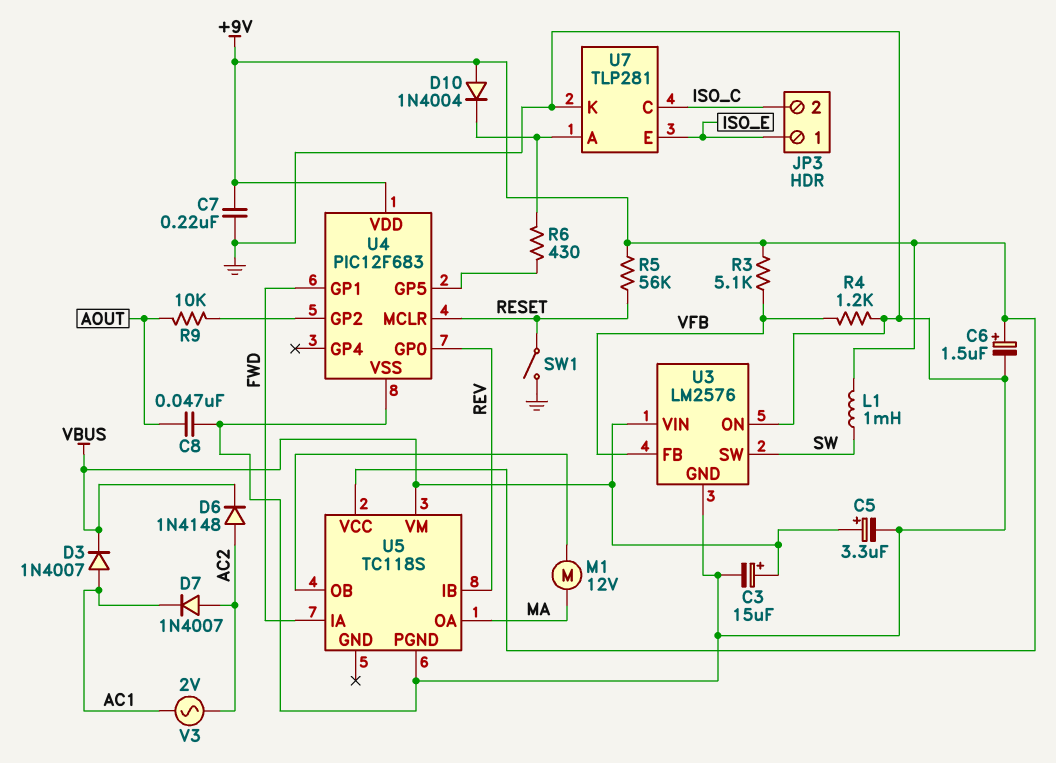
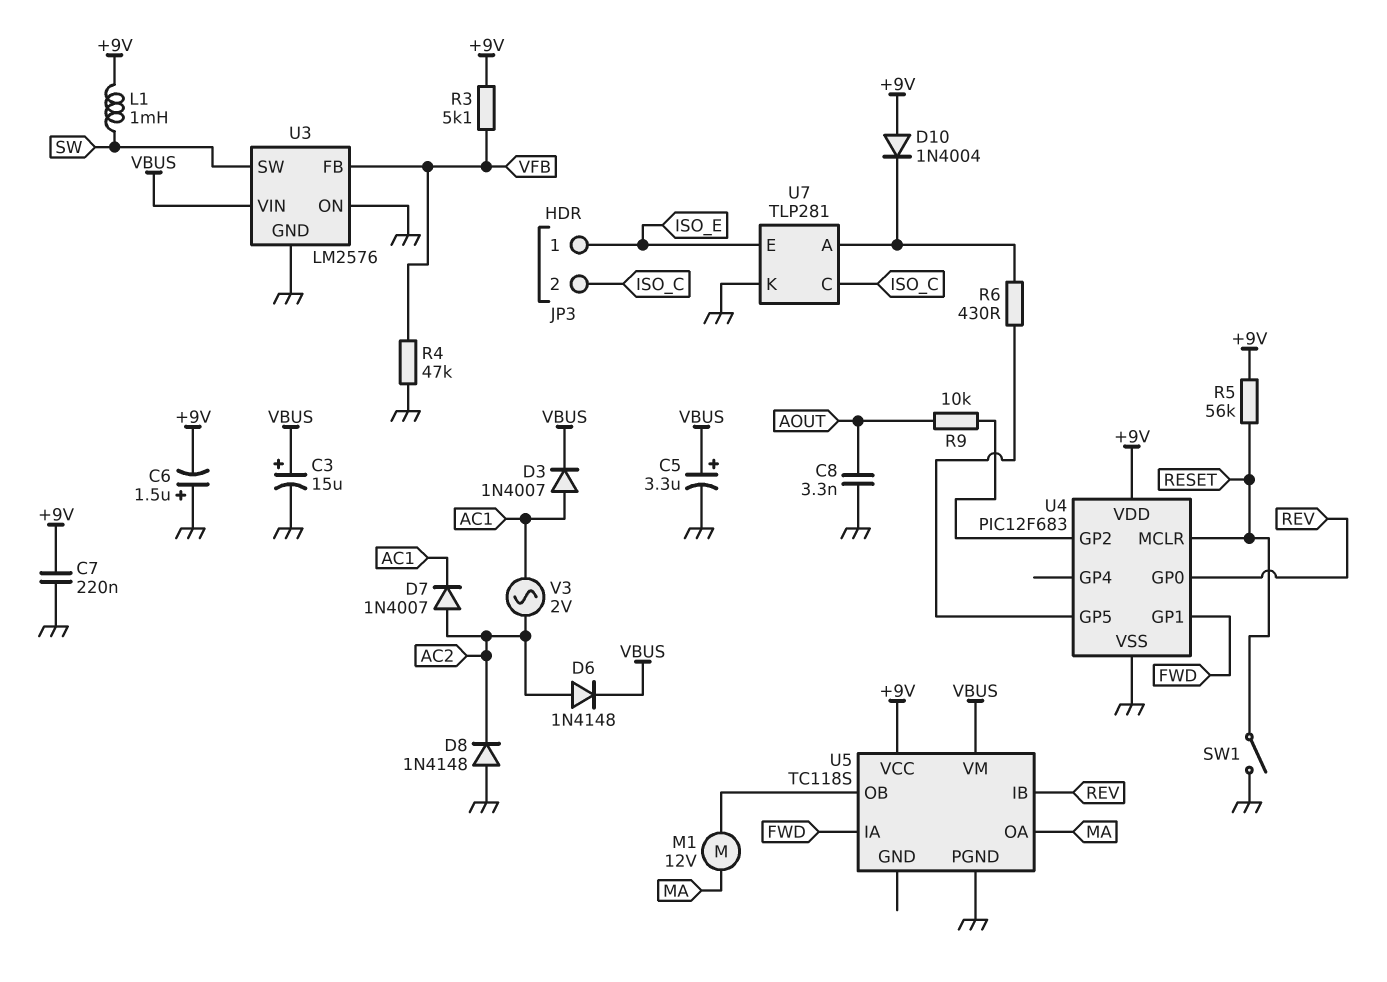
C6: 1.5uF (plus +9V, minus GND) -> 1.5uF (plus GND, minus +9V)
C8: 47nF (AOUT, GND) -> 3.3nF (AOUT, GND)
D8: none -> diode 1N4148 (A GND, K AC2)
R4: 1.2k (GND, VFB) -> 47k (GND, VFB)

